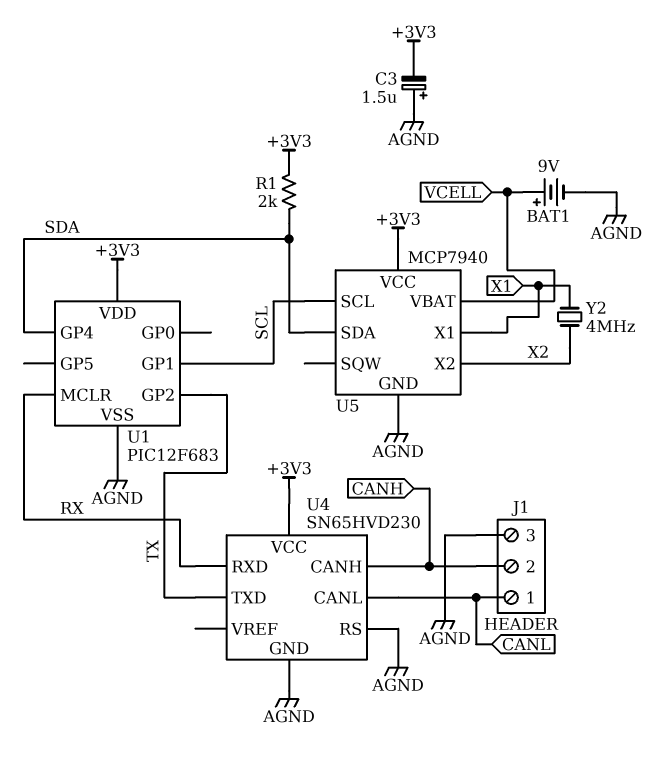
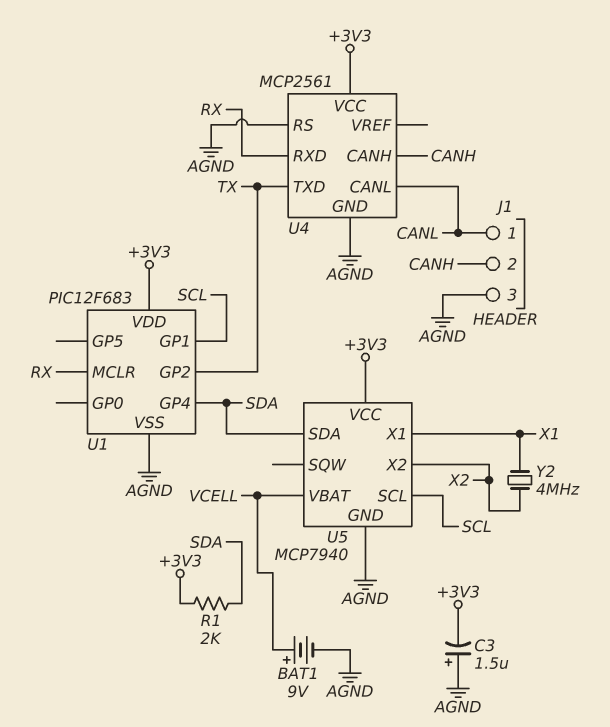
U4: SN65HVD230 -> MCP2561

